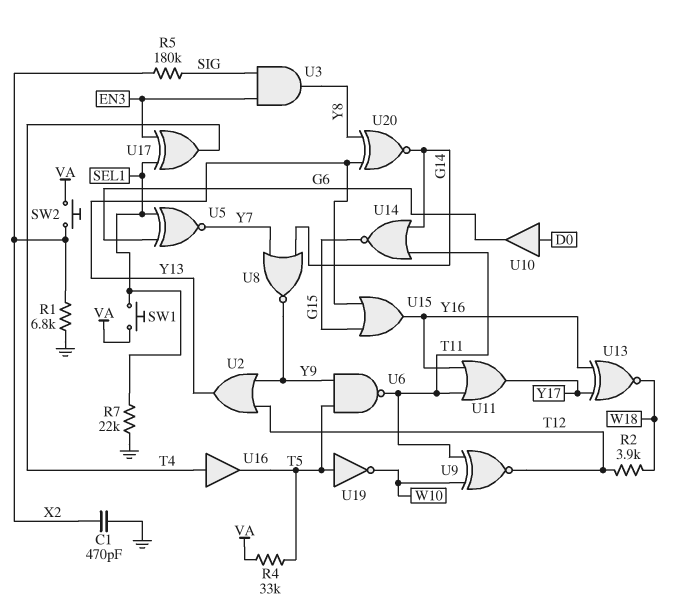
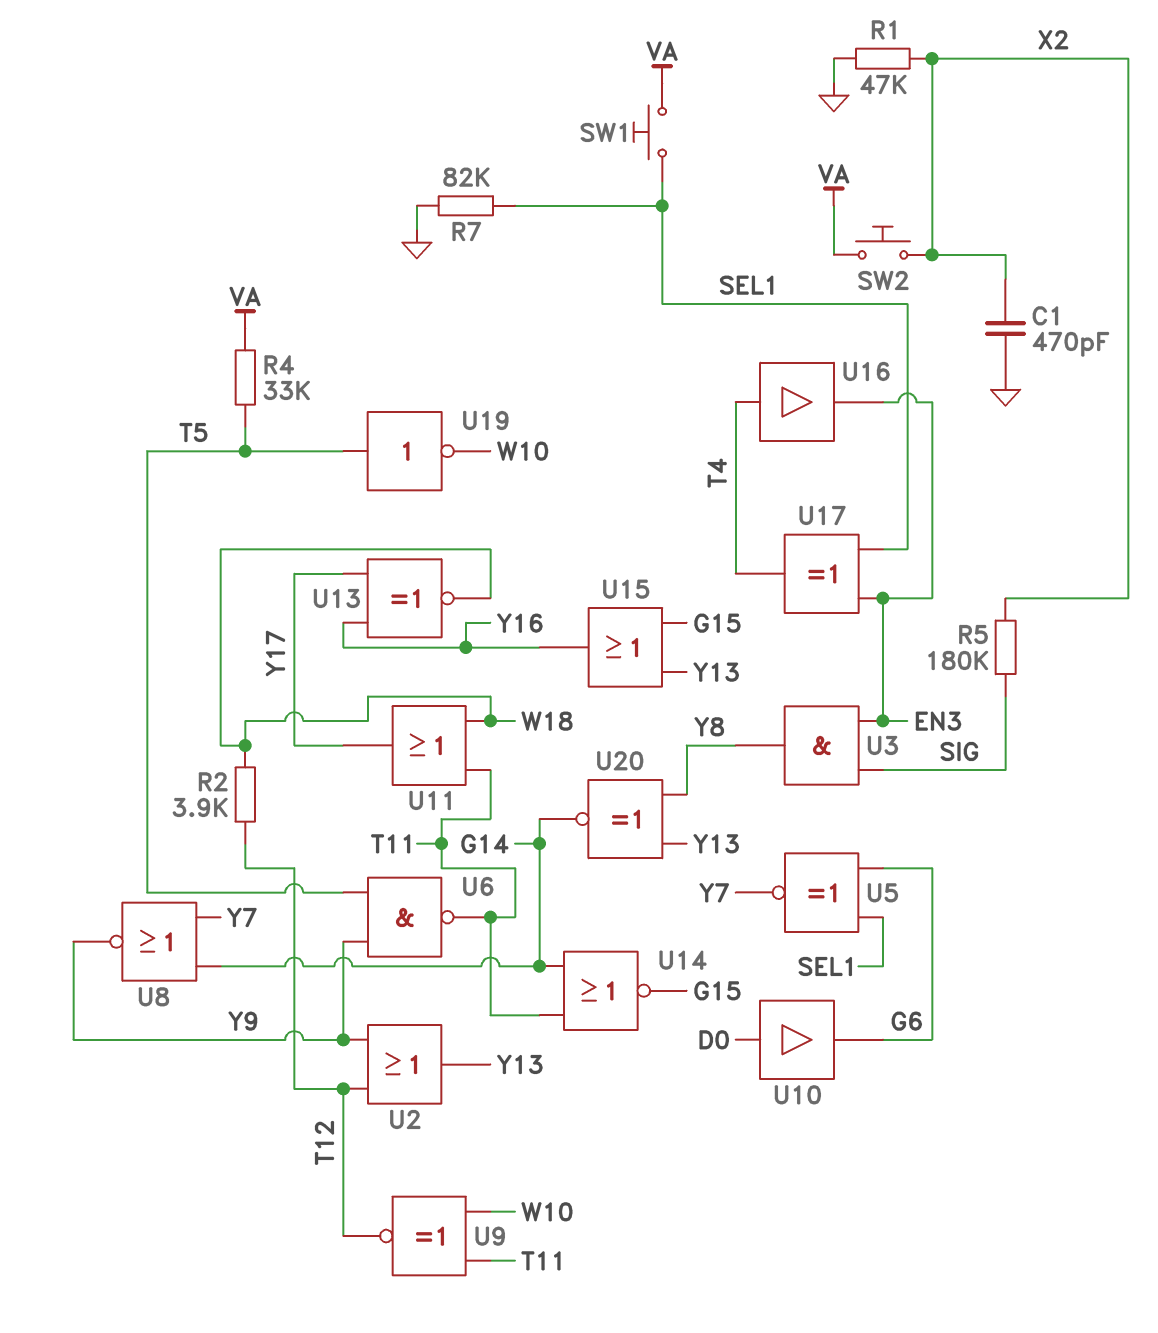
R1: 6.8k (GND, X2) -> 47k (GND, X2)
R7: 22k (GND, SEL1) -> 82k (GND, SEL1)
U11: OR (in T11, in Y16, out Y17) -> OR (in T11, in W18, out Y17)
U16: buffer (in T4, out T5) -> buffer (in T4, out EN3)

